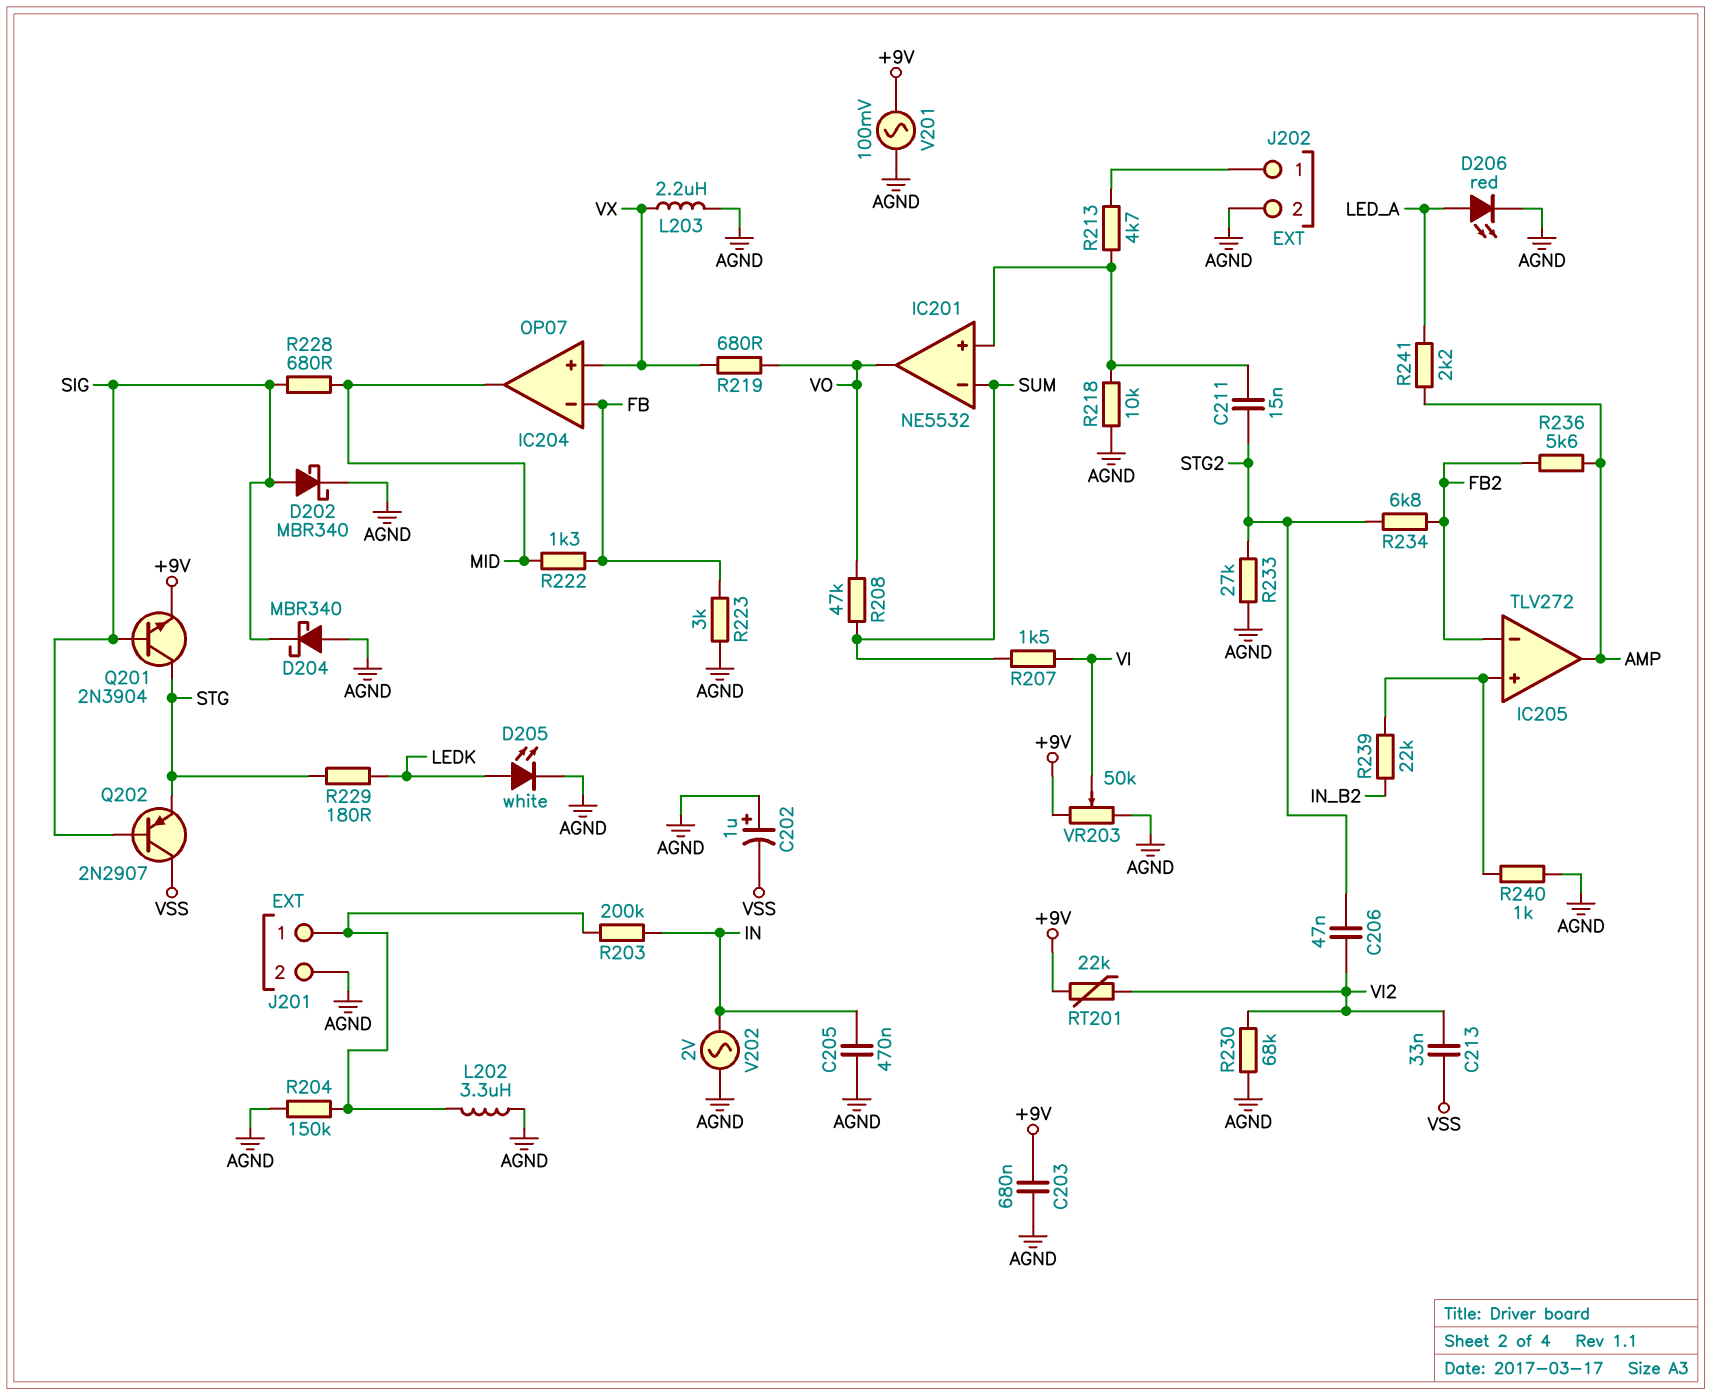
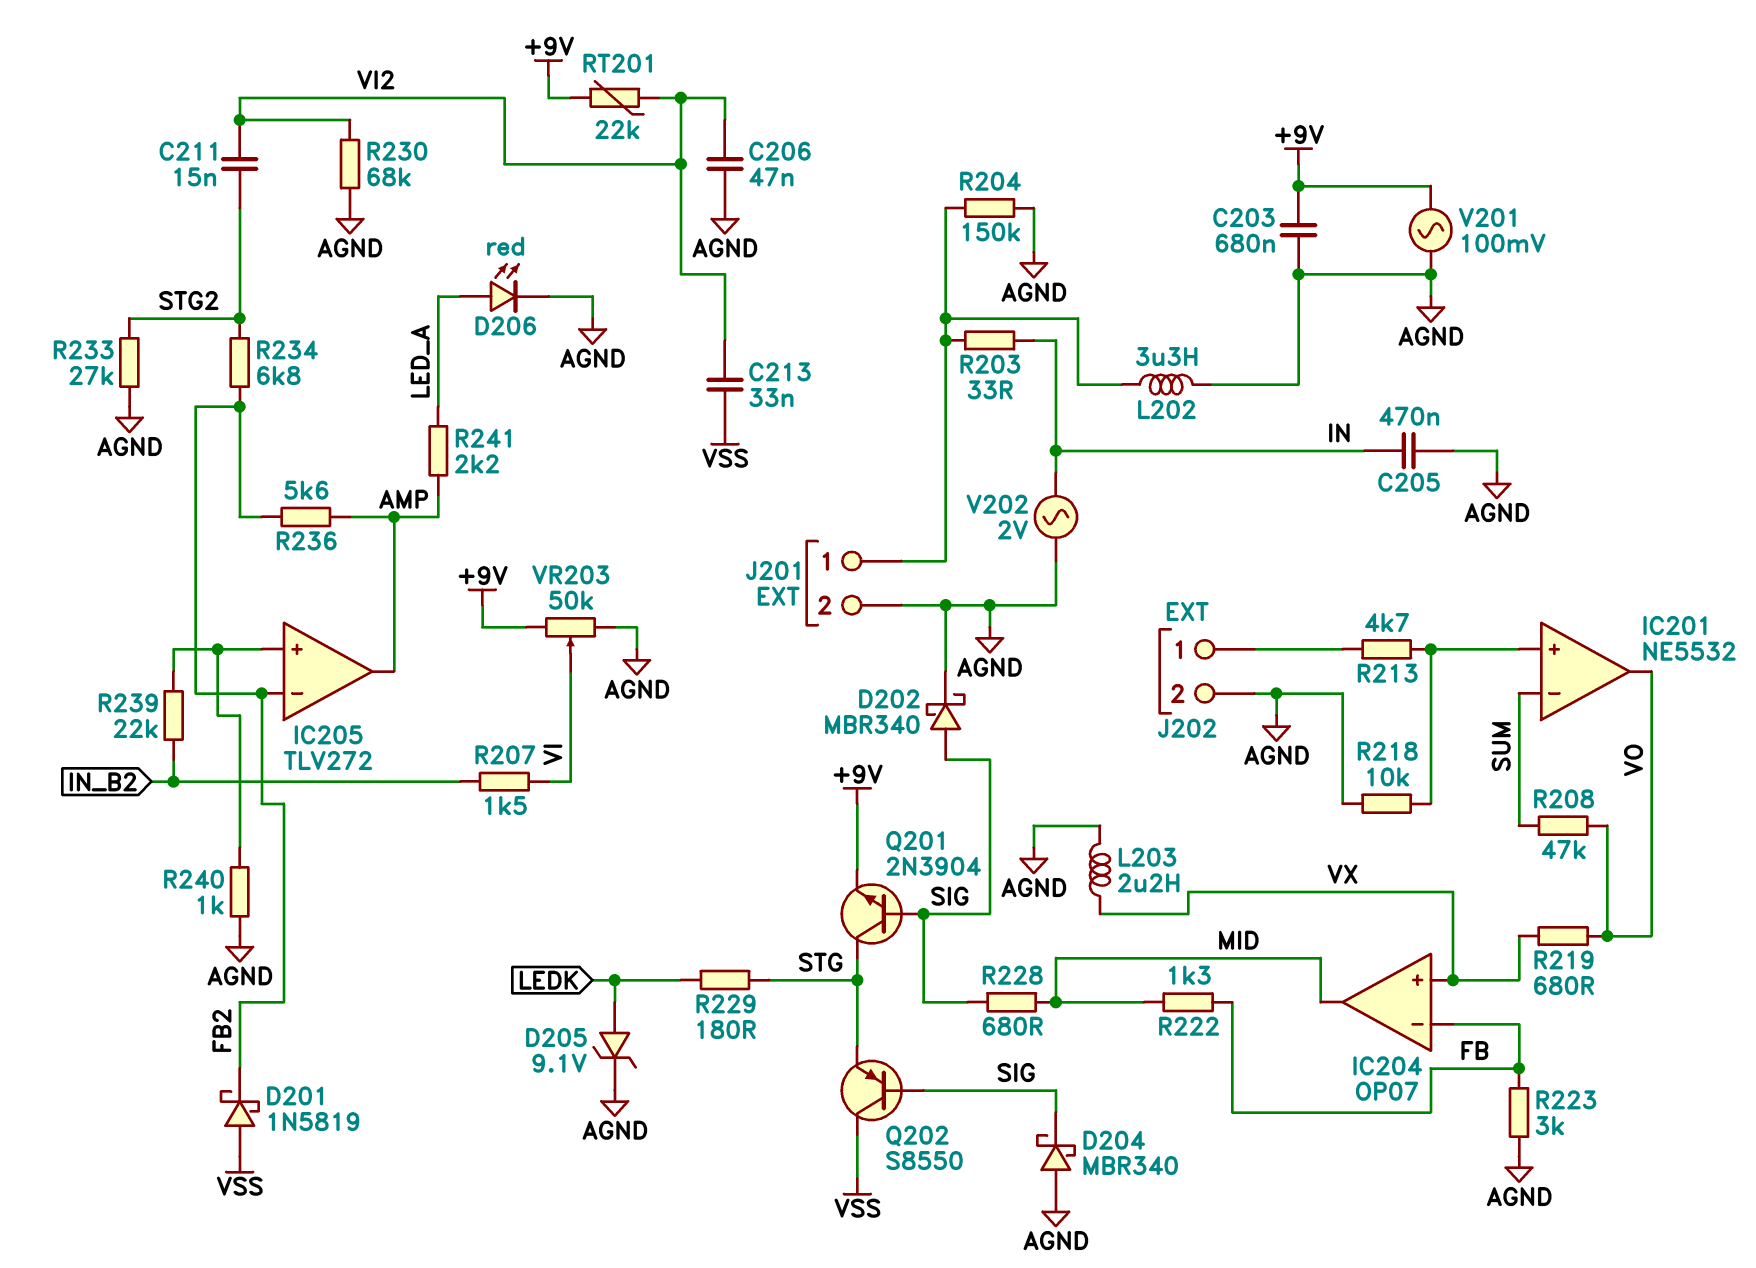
C202: 1uF (plus AGND, minus VSS) -> none
C206: 47nF (STG2, VI2) -> 47nF (AGND, VI2)
C211: 15nF (IC201/in+, STG2) -> 15nF (STG2, VI2)
D201: none -> schottky 1N5819 (A VSS, K FB2)
D205: LED white (A LEDK, K AGND) -> zener 9.1V (A LEDK, K AGND)
Q202: PNP 2N2907 (B SIG, C VSS, E STG) -> PNP S8550 (B SIG, C VSS, E STG)
R203: 200k (IN, J201/1) -> 33 (IN, J201/1)
R207: 1.5k (SUM, VI) -> 1.5k (IN_B2, VI)

